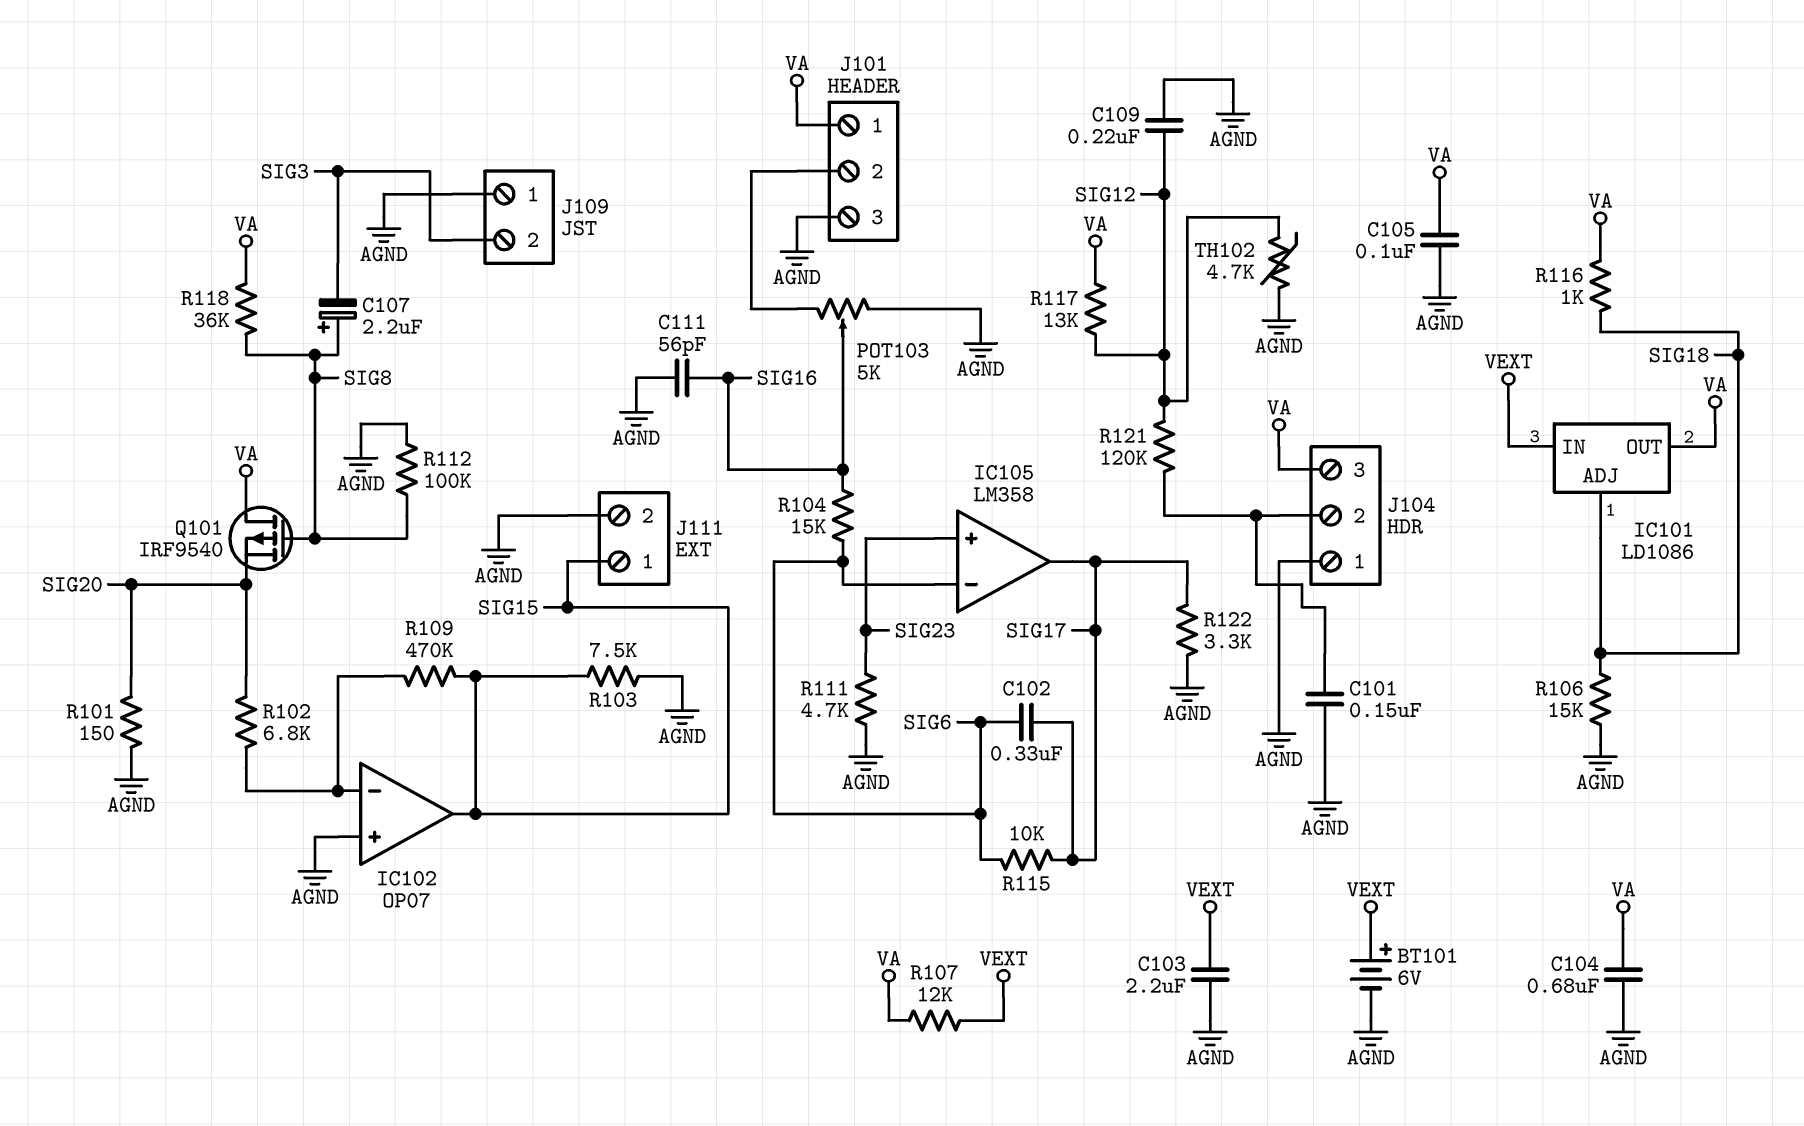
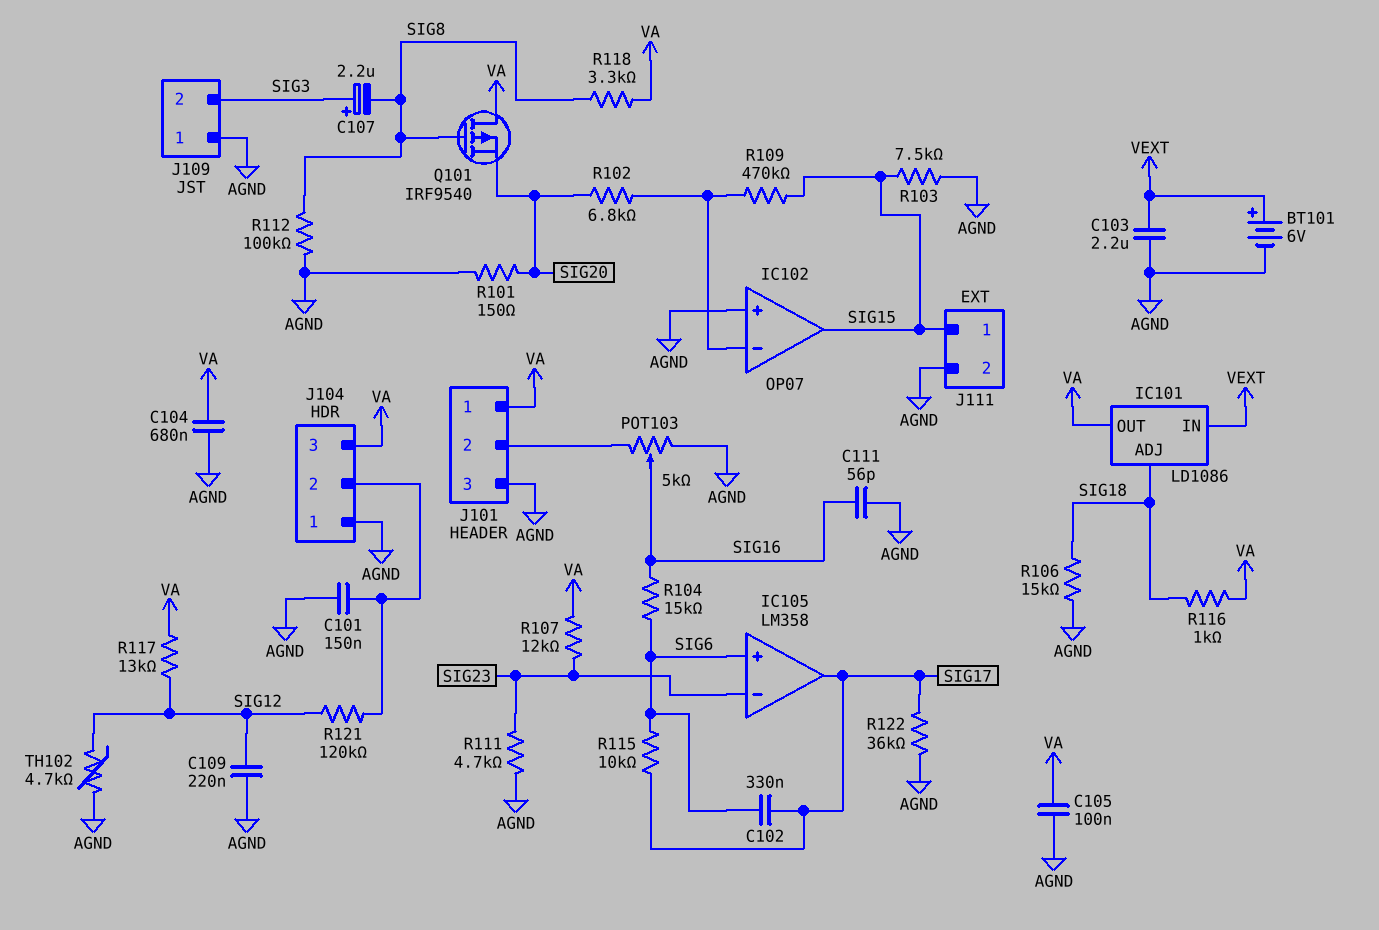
C107: 2.2uF (plus SIG8, minus SIG3) -> 2.2uF (plus SIG3, minus SIG8)
IC105 pin in+: SIG23 -> SIG6
IC105 pin in-: SIG6 -> SIG23
R107: 12k (VA, VEXT) -> 12k (SIG23, VA)
R118: 36k (SIG8, VA) -> 3.3k (SIG8, VA)
R122: 3.3k (AGND, SIG17) -> 36k (AGND, SIG17)

